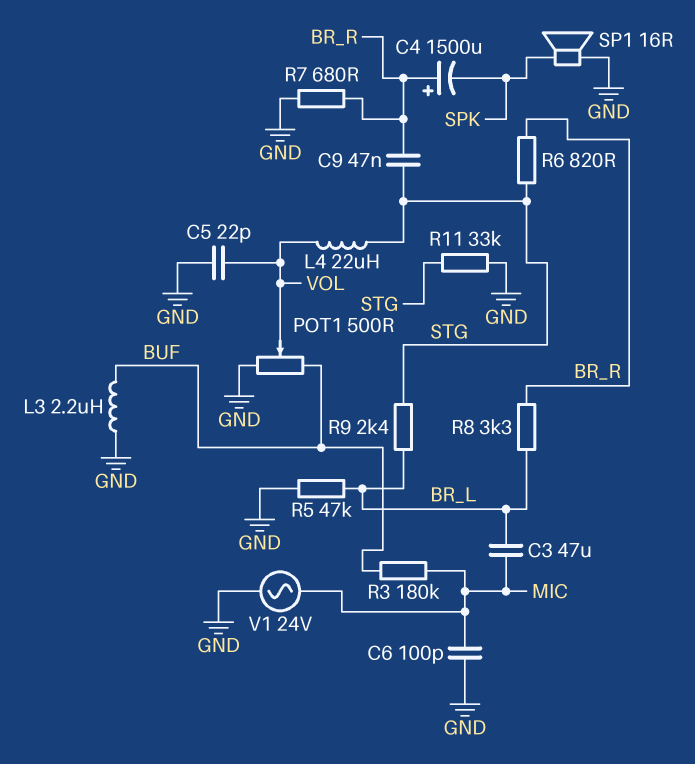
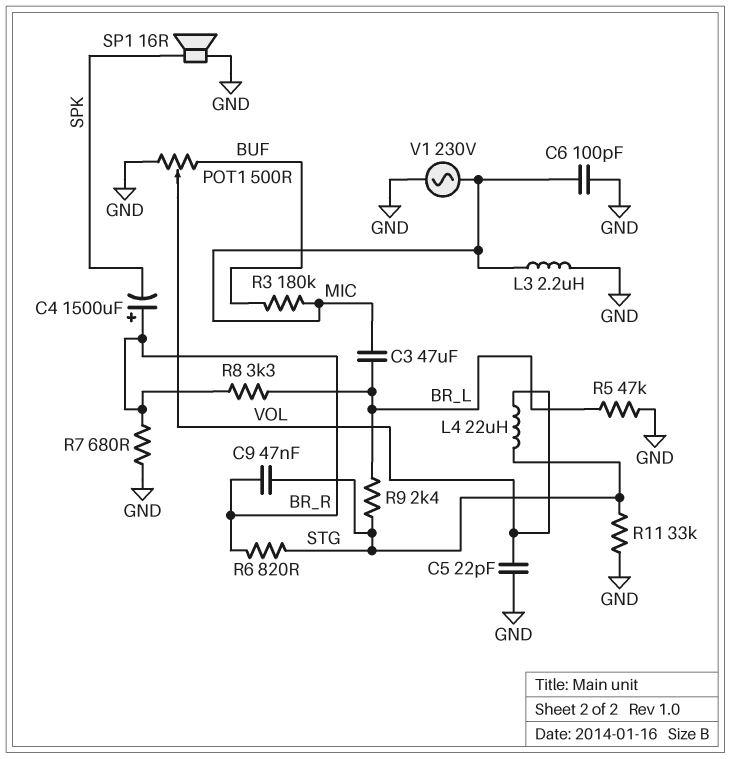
L3: 2.2uH (BUF, GND) -> 2.2uH (GND, MIC)
V1: AC 24V (GND, MIC) -> AC 230V (GND, MIC)

